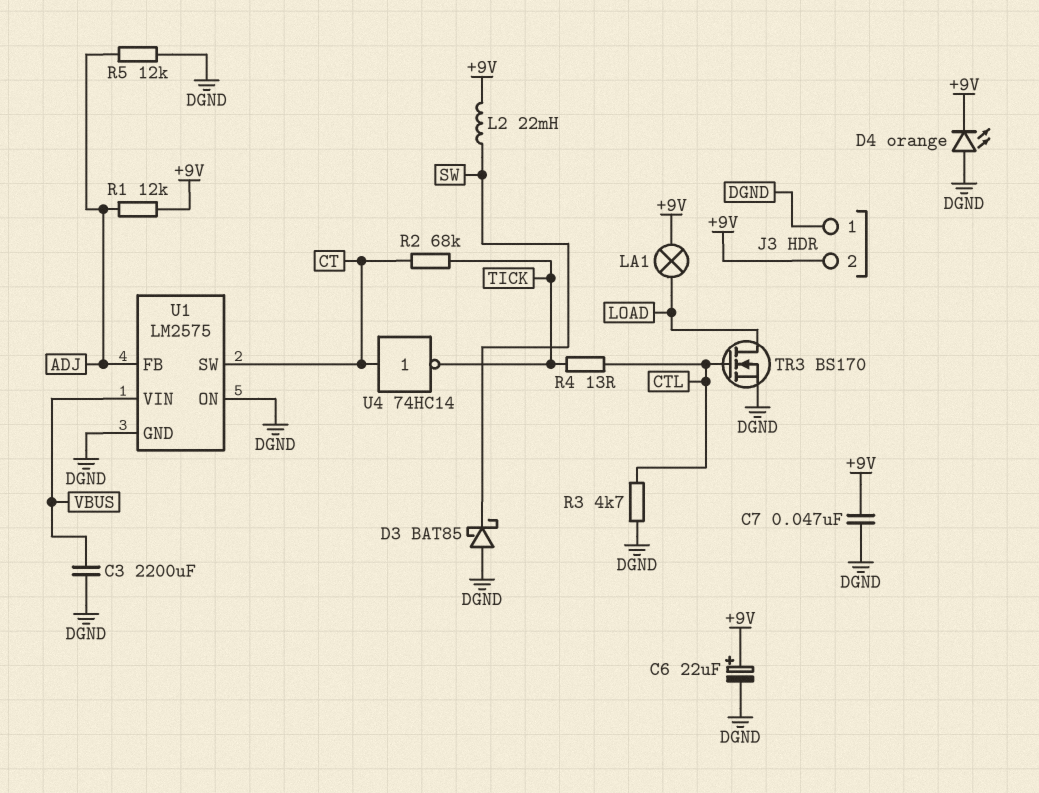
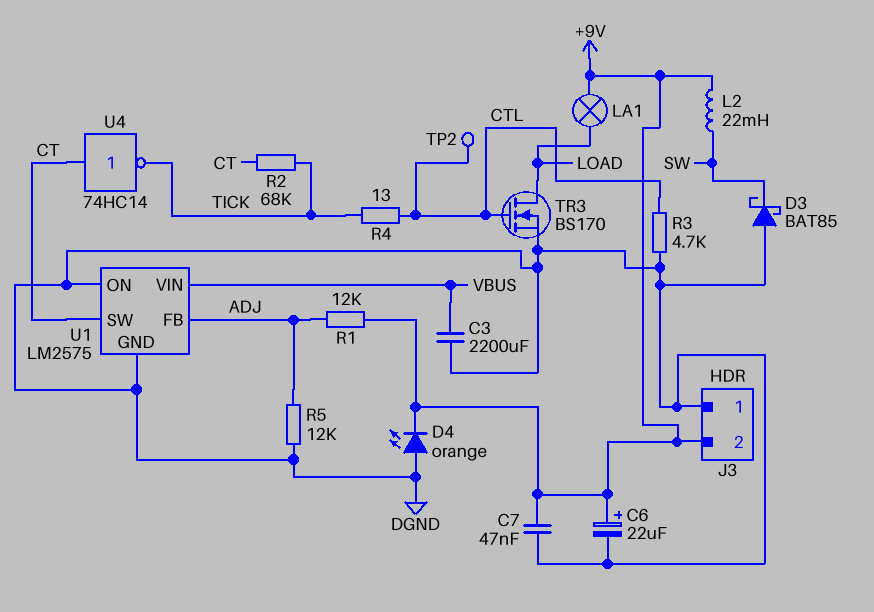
TP2: none -> test point (CTL)

